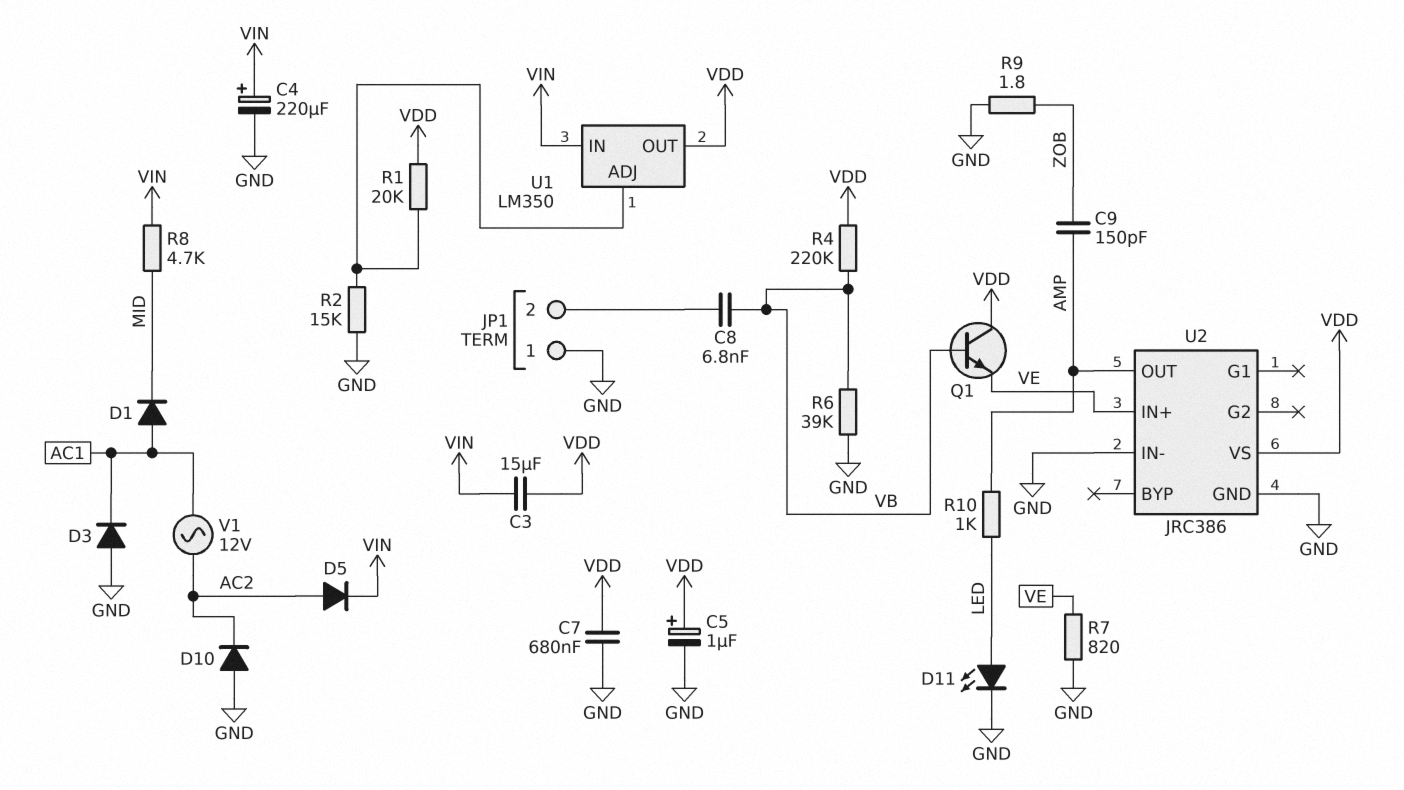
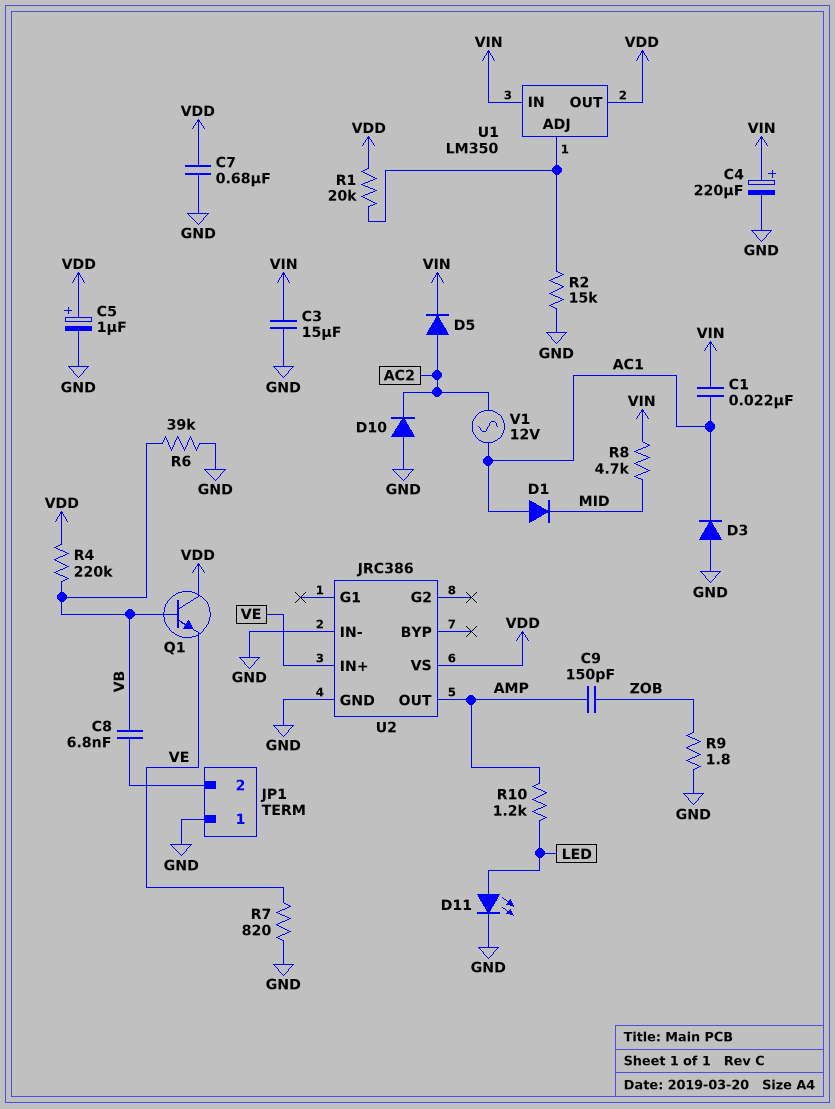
C1: none -> 22nF (AC1, VIN)
C3: 15uF (VDD, VIN) -> 15uF (GND, VIN)
R10: 1k (AMP, LED) -> 1.2k (AMP, LED)

